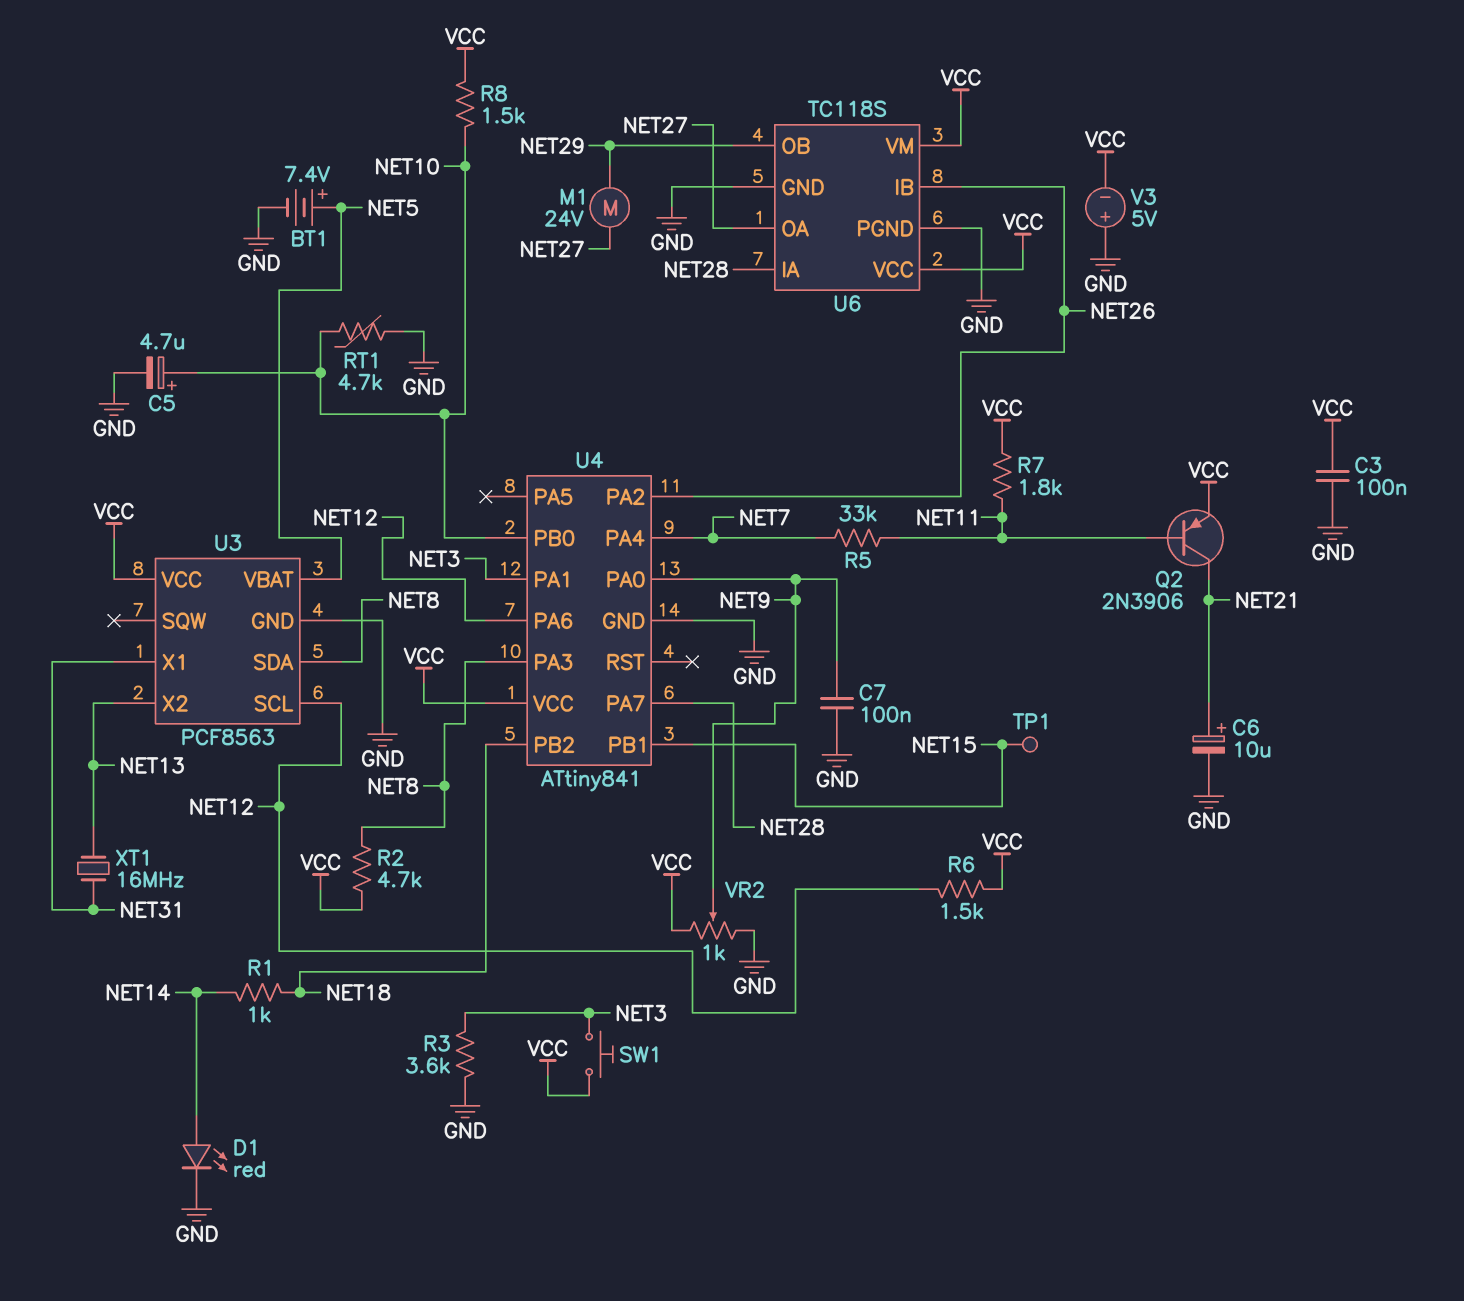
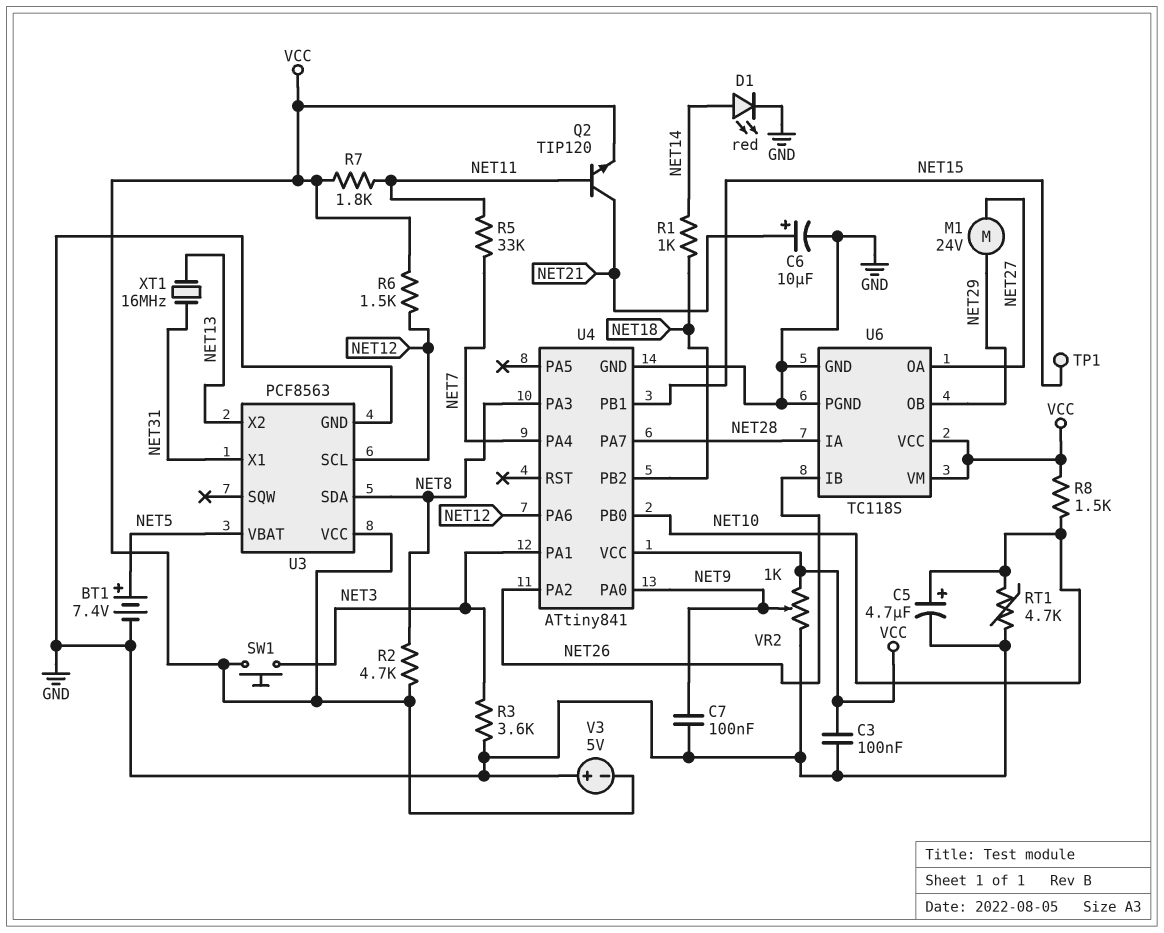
Q2: PNP 2N3906 (B NET11, C NET21, E VCC) -> NPN TIP120 (B NET11, C NET21, E VCC)

